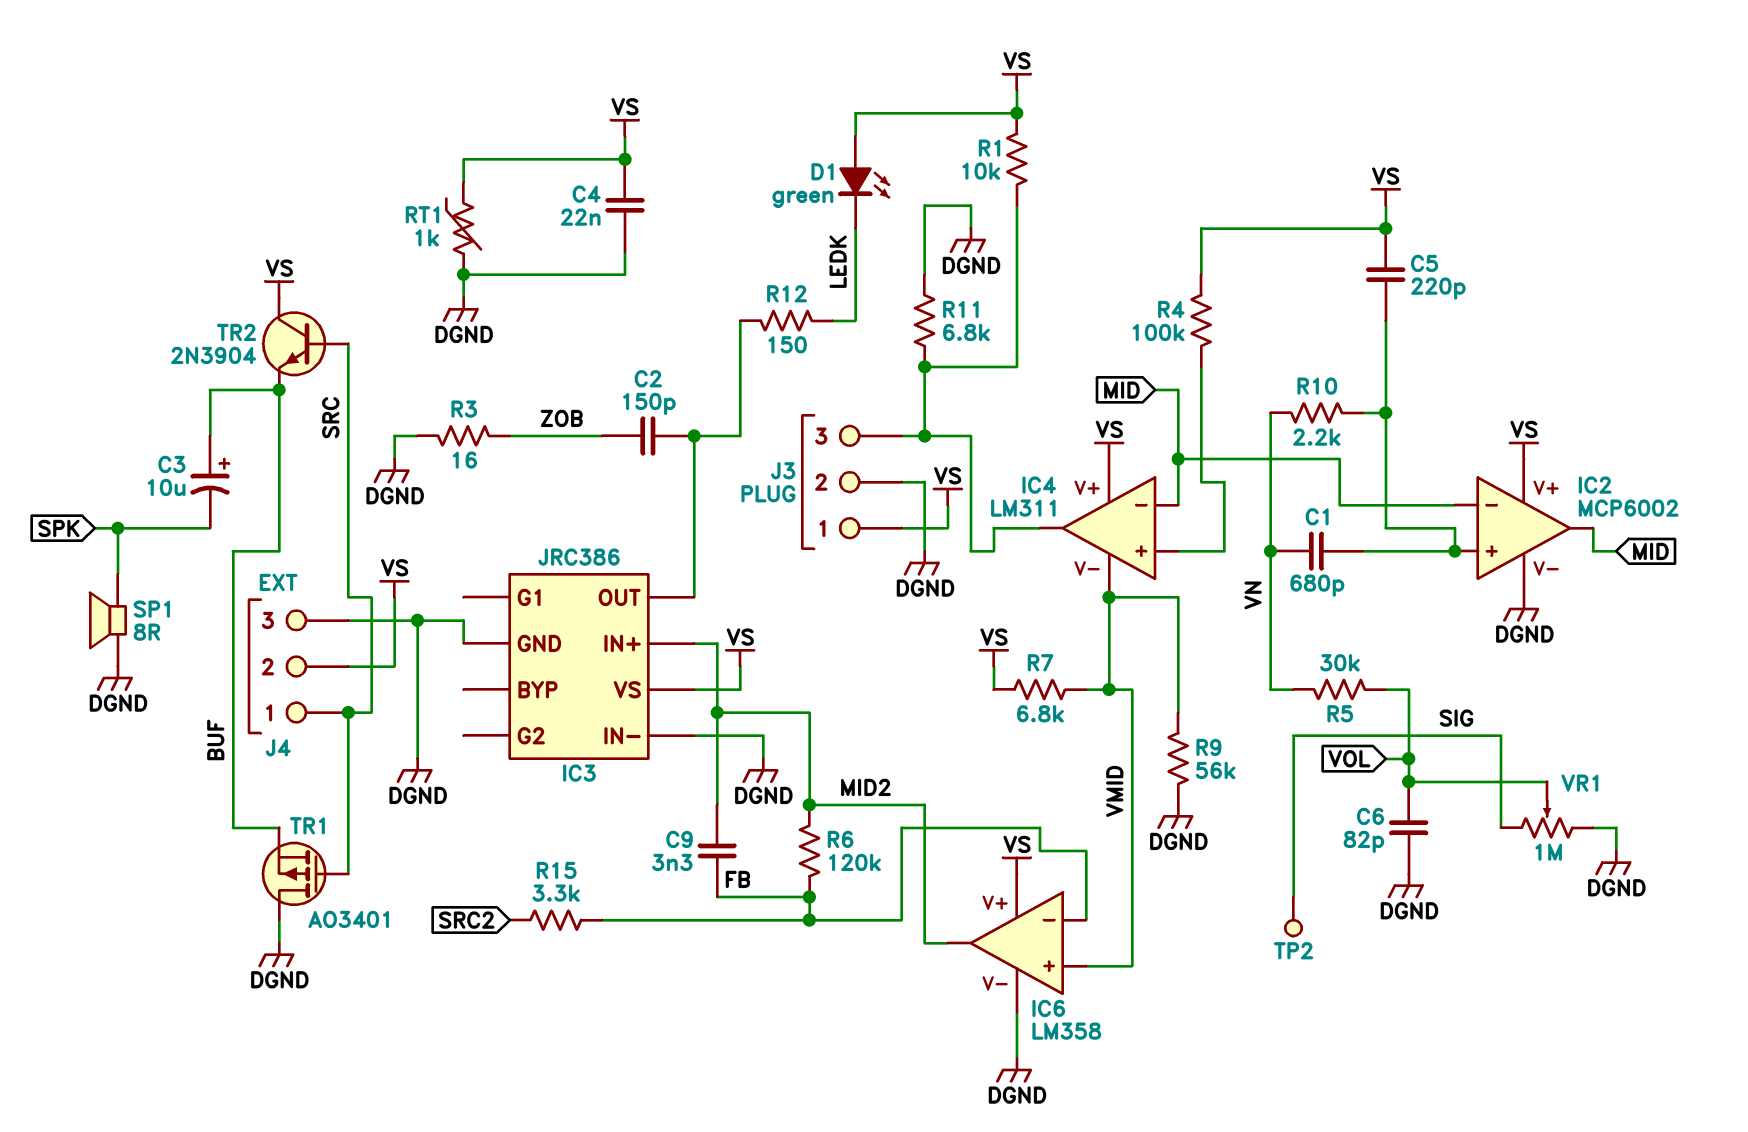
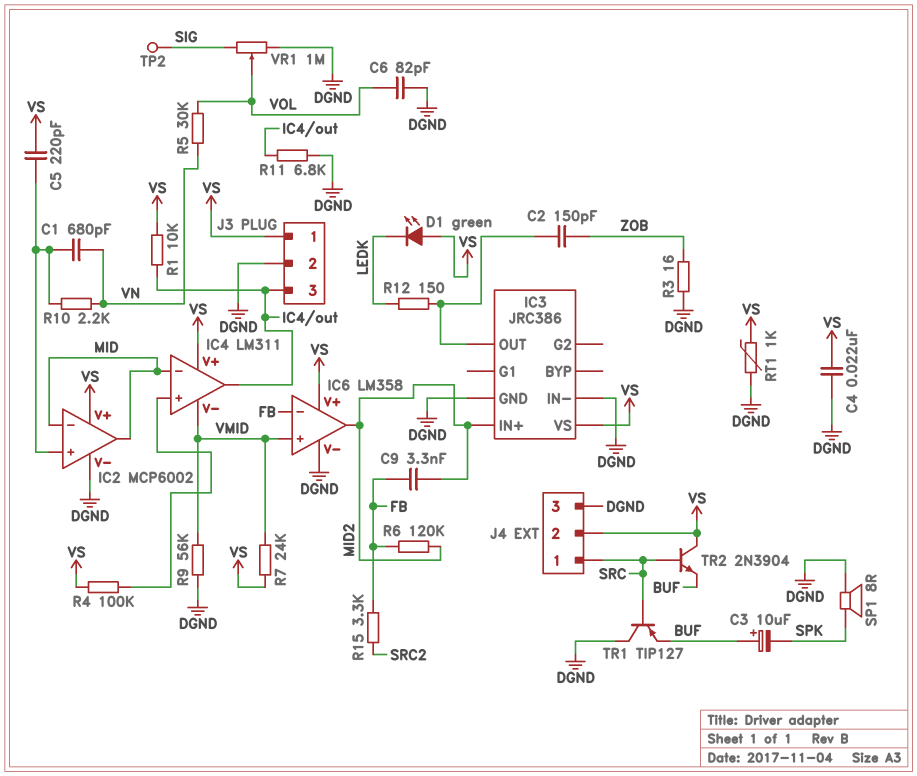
R7: 6.8k (VMID, VS) -> 24k (VMID, VS)
TR1: PMOS AO3401 (G SRC, D DGND, S BUF) -> PNP TIP127 (B SRC, C DGND, E BUF)

